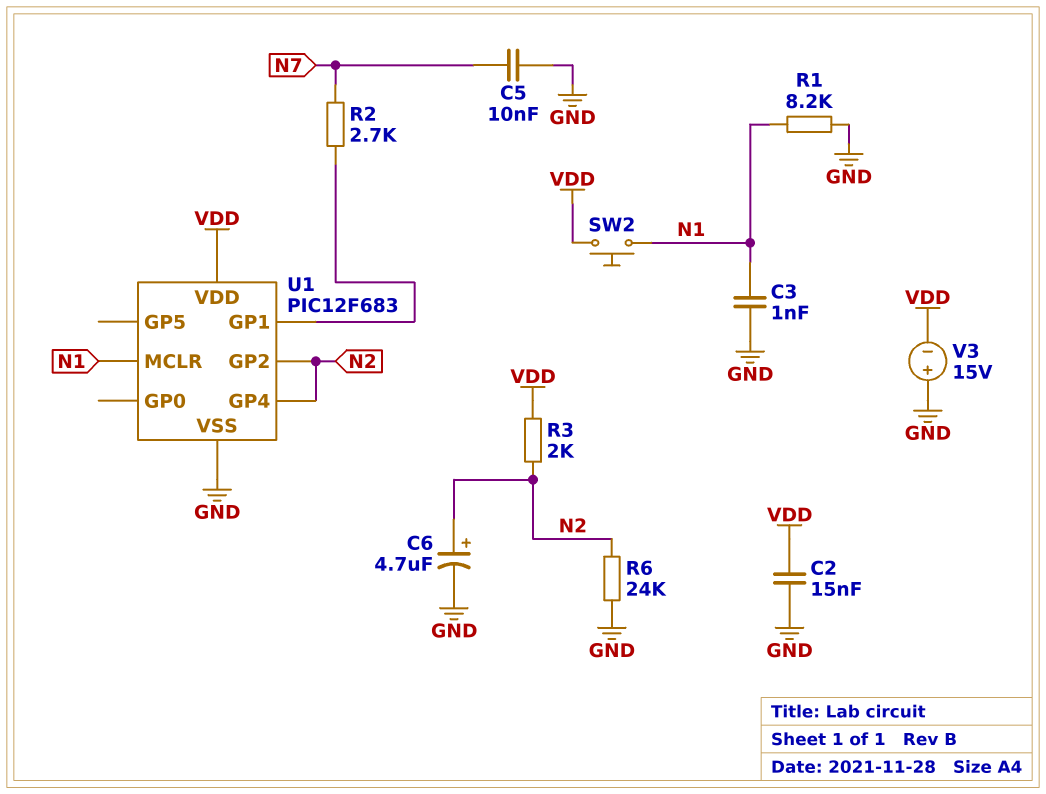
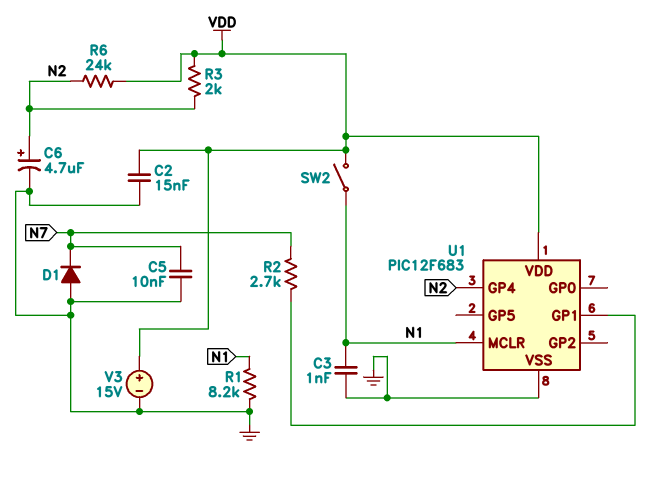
D1: none -> diode (A GND, K N7)
R6: 24k (GND, N2) -> 24k (N2, VDD)
SW2: button (N1, VDD) -> switch (N1, VDD)
U1 pin GP2: N2 -> none
V3: 15V (plus GND, minus VDD) -> 15V (plus VDD, minus GND)

